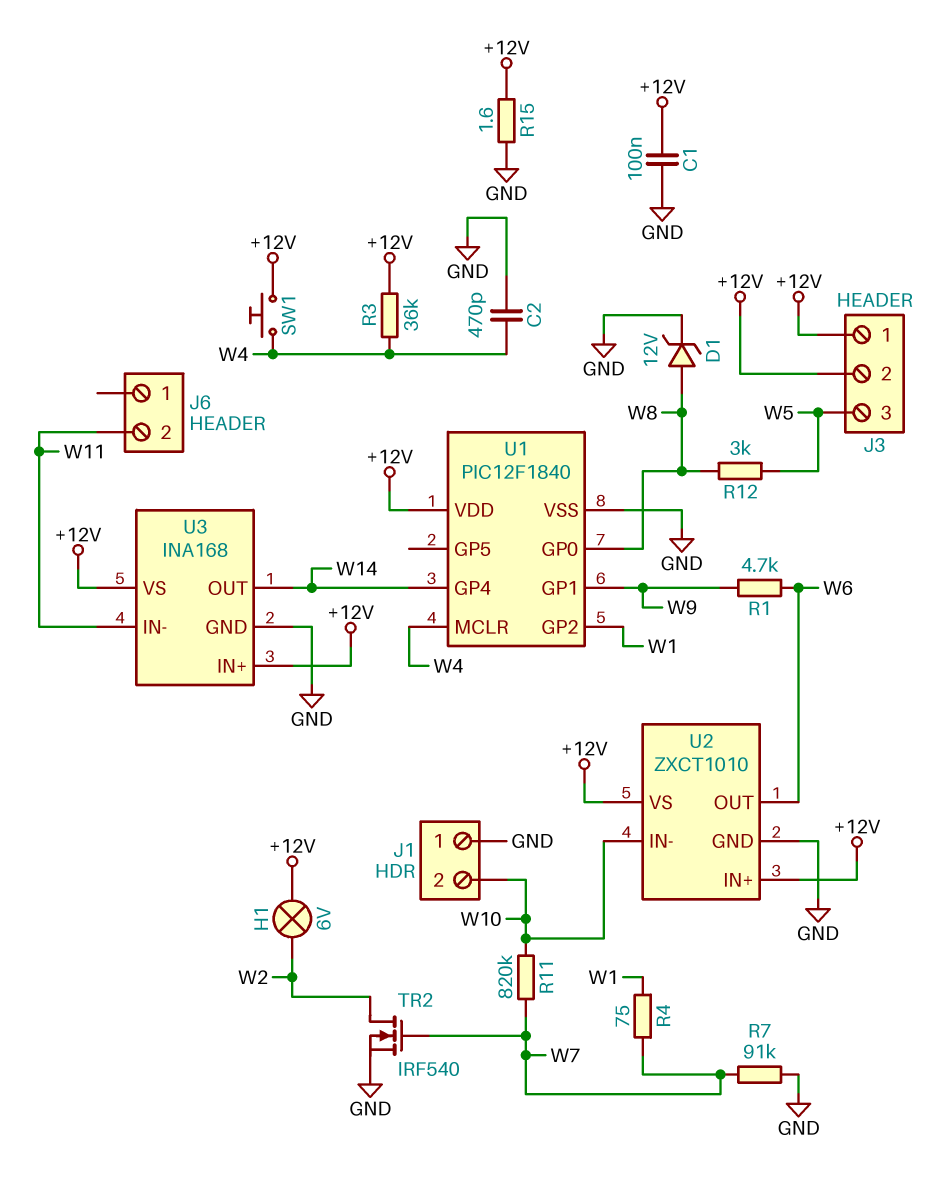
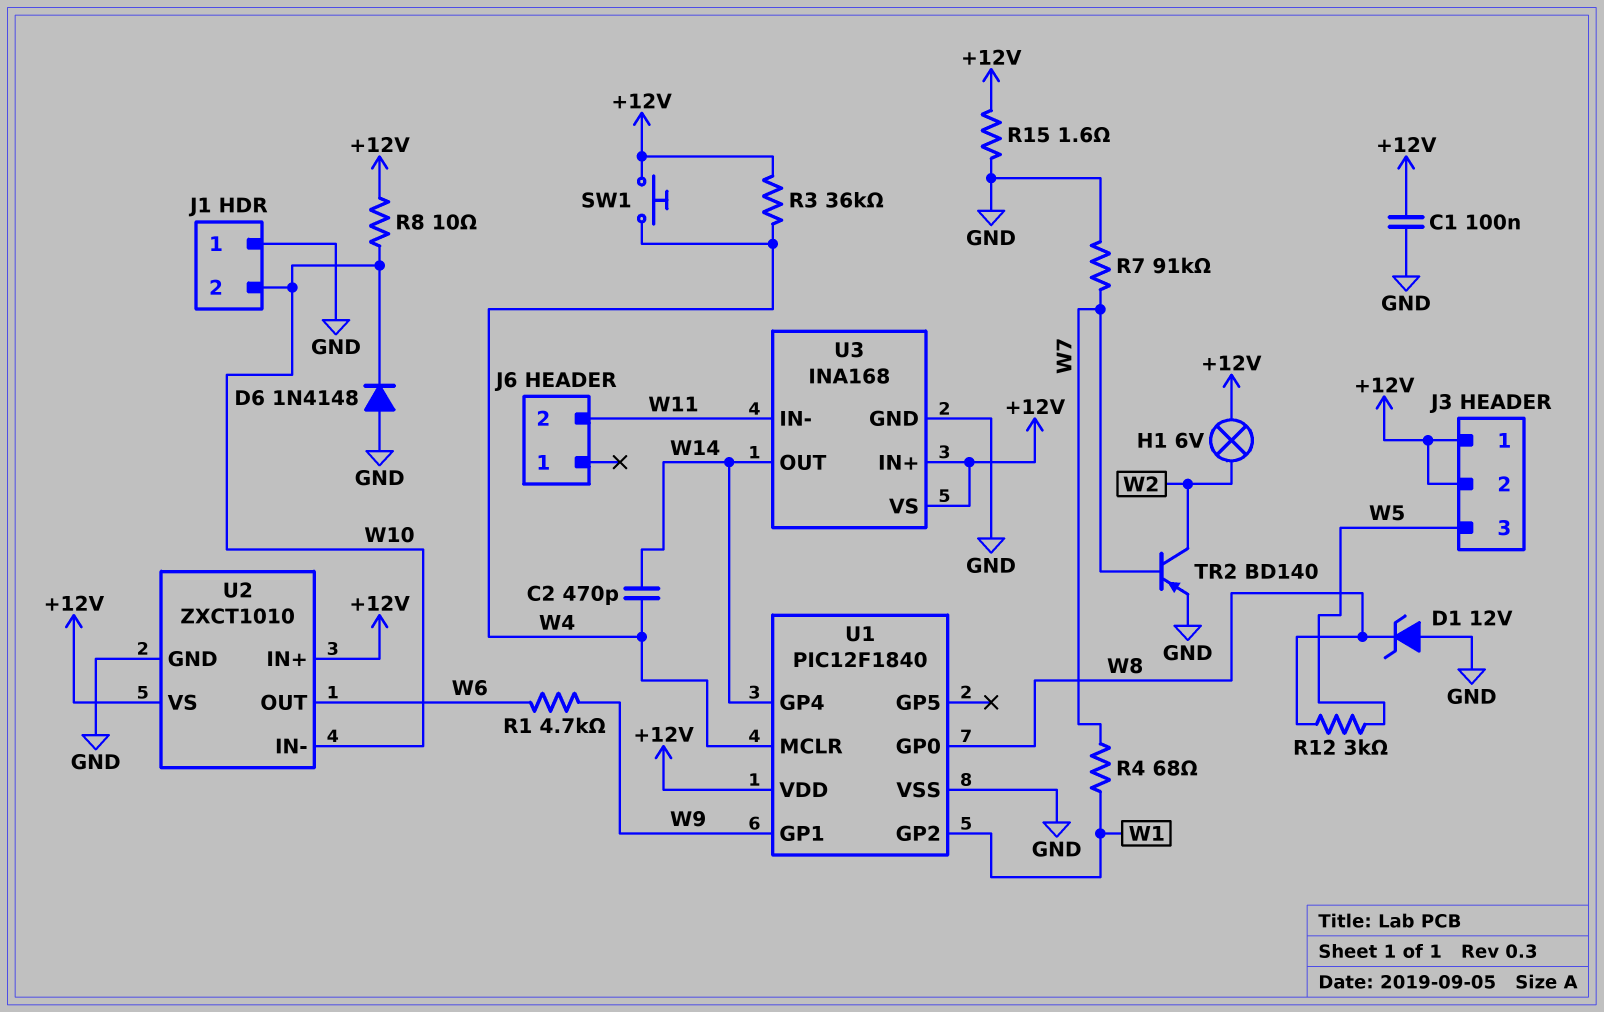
C2: 470pF (GND, W4) -> 470pF (W4, W14)
D1: zener 12V (A W8, K GND) -> zener 12V (A GND, K W8)
D6: none -> diode 1N4148 (A GND, K W10)
R4: 75 (W1, W7) -> 68 (W1, W7)
R8: none -> 10 (+12V, W10)
R11: 820k (W7, W10) -> none
TR2: NMOS IRF540 (G W7, D W2, S GND) -> PNP BD140 (B W7, C W2, E GND)

